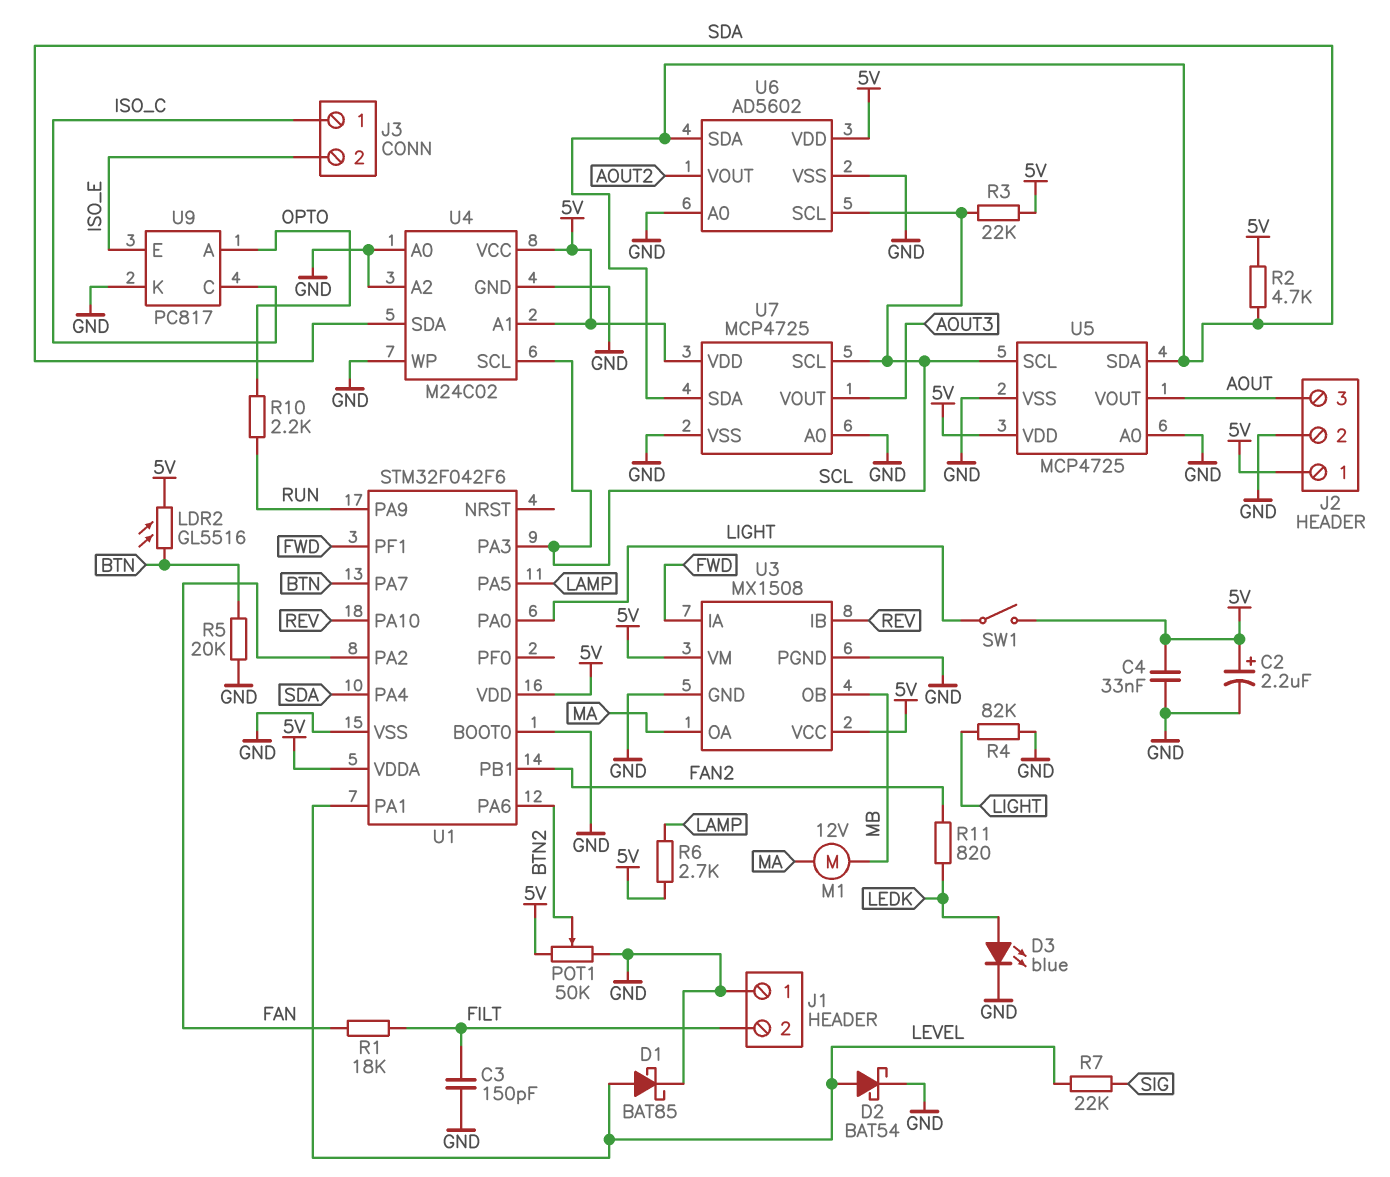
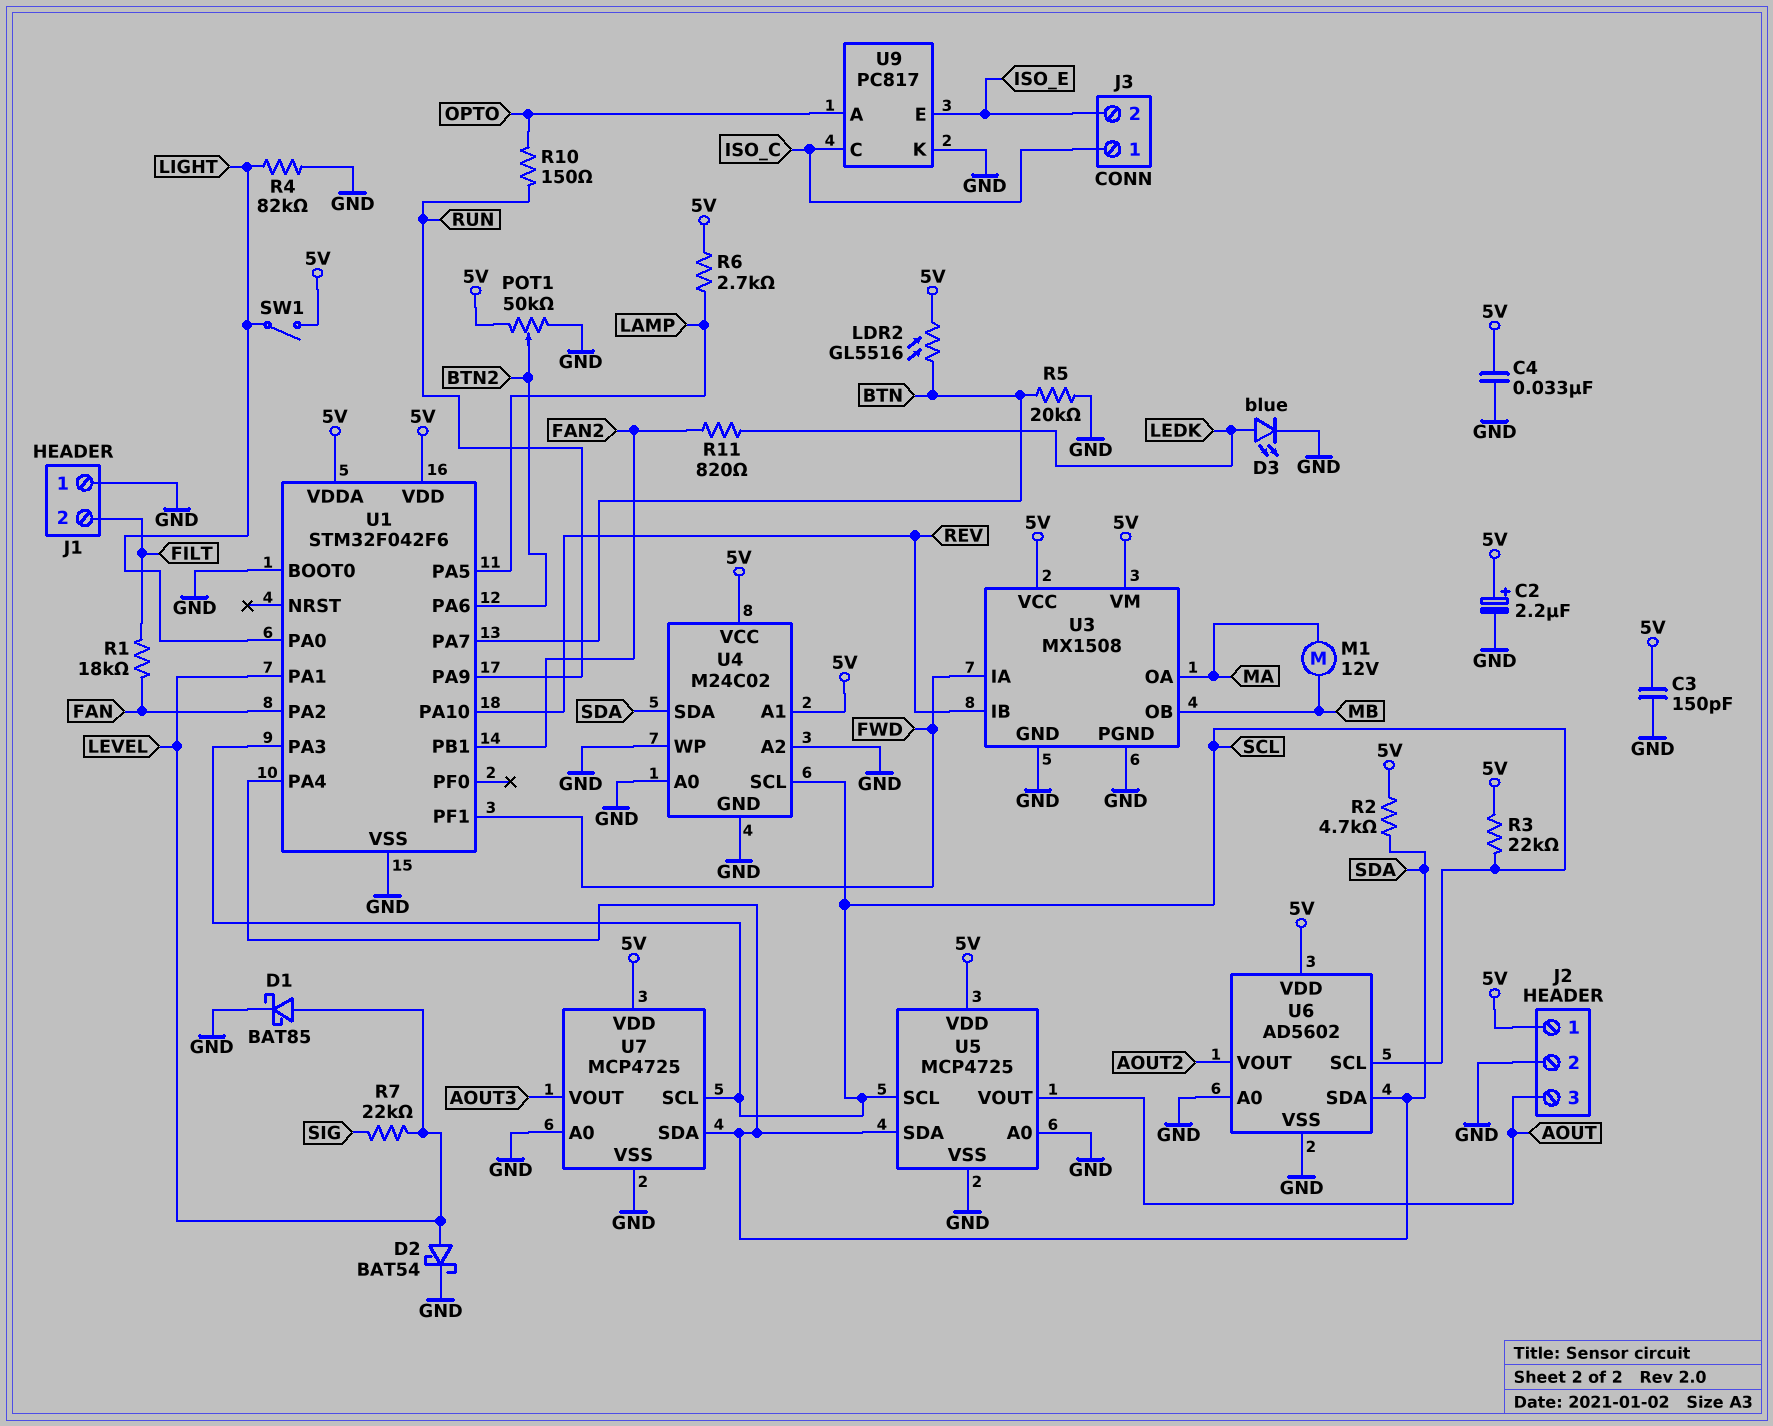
C3: 150pF (FILT, GND) -> 150pF (5V, GND)
R10: 2.2k (OPTO, RUN) -> 150 (OPTO, RUN)

